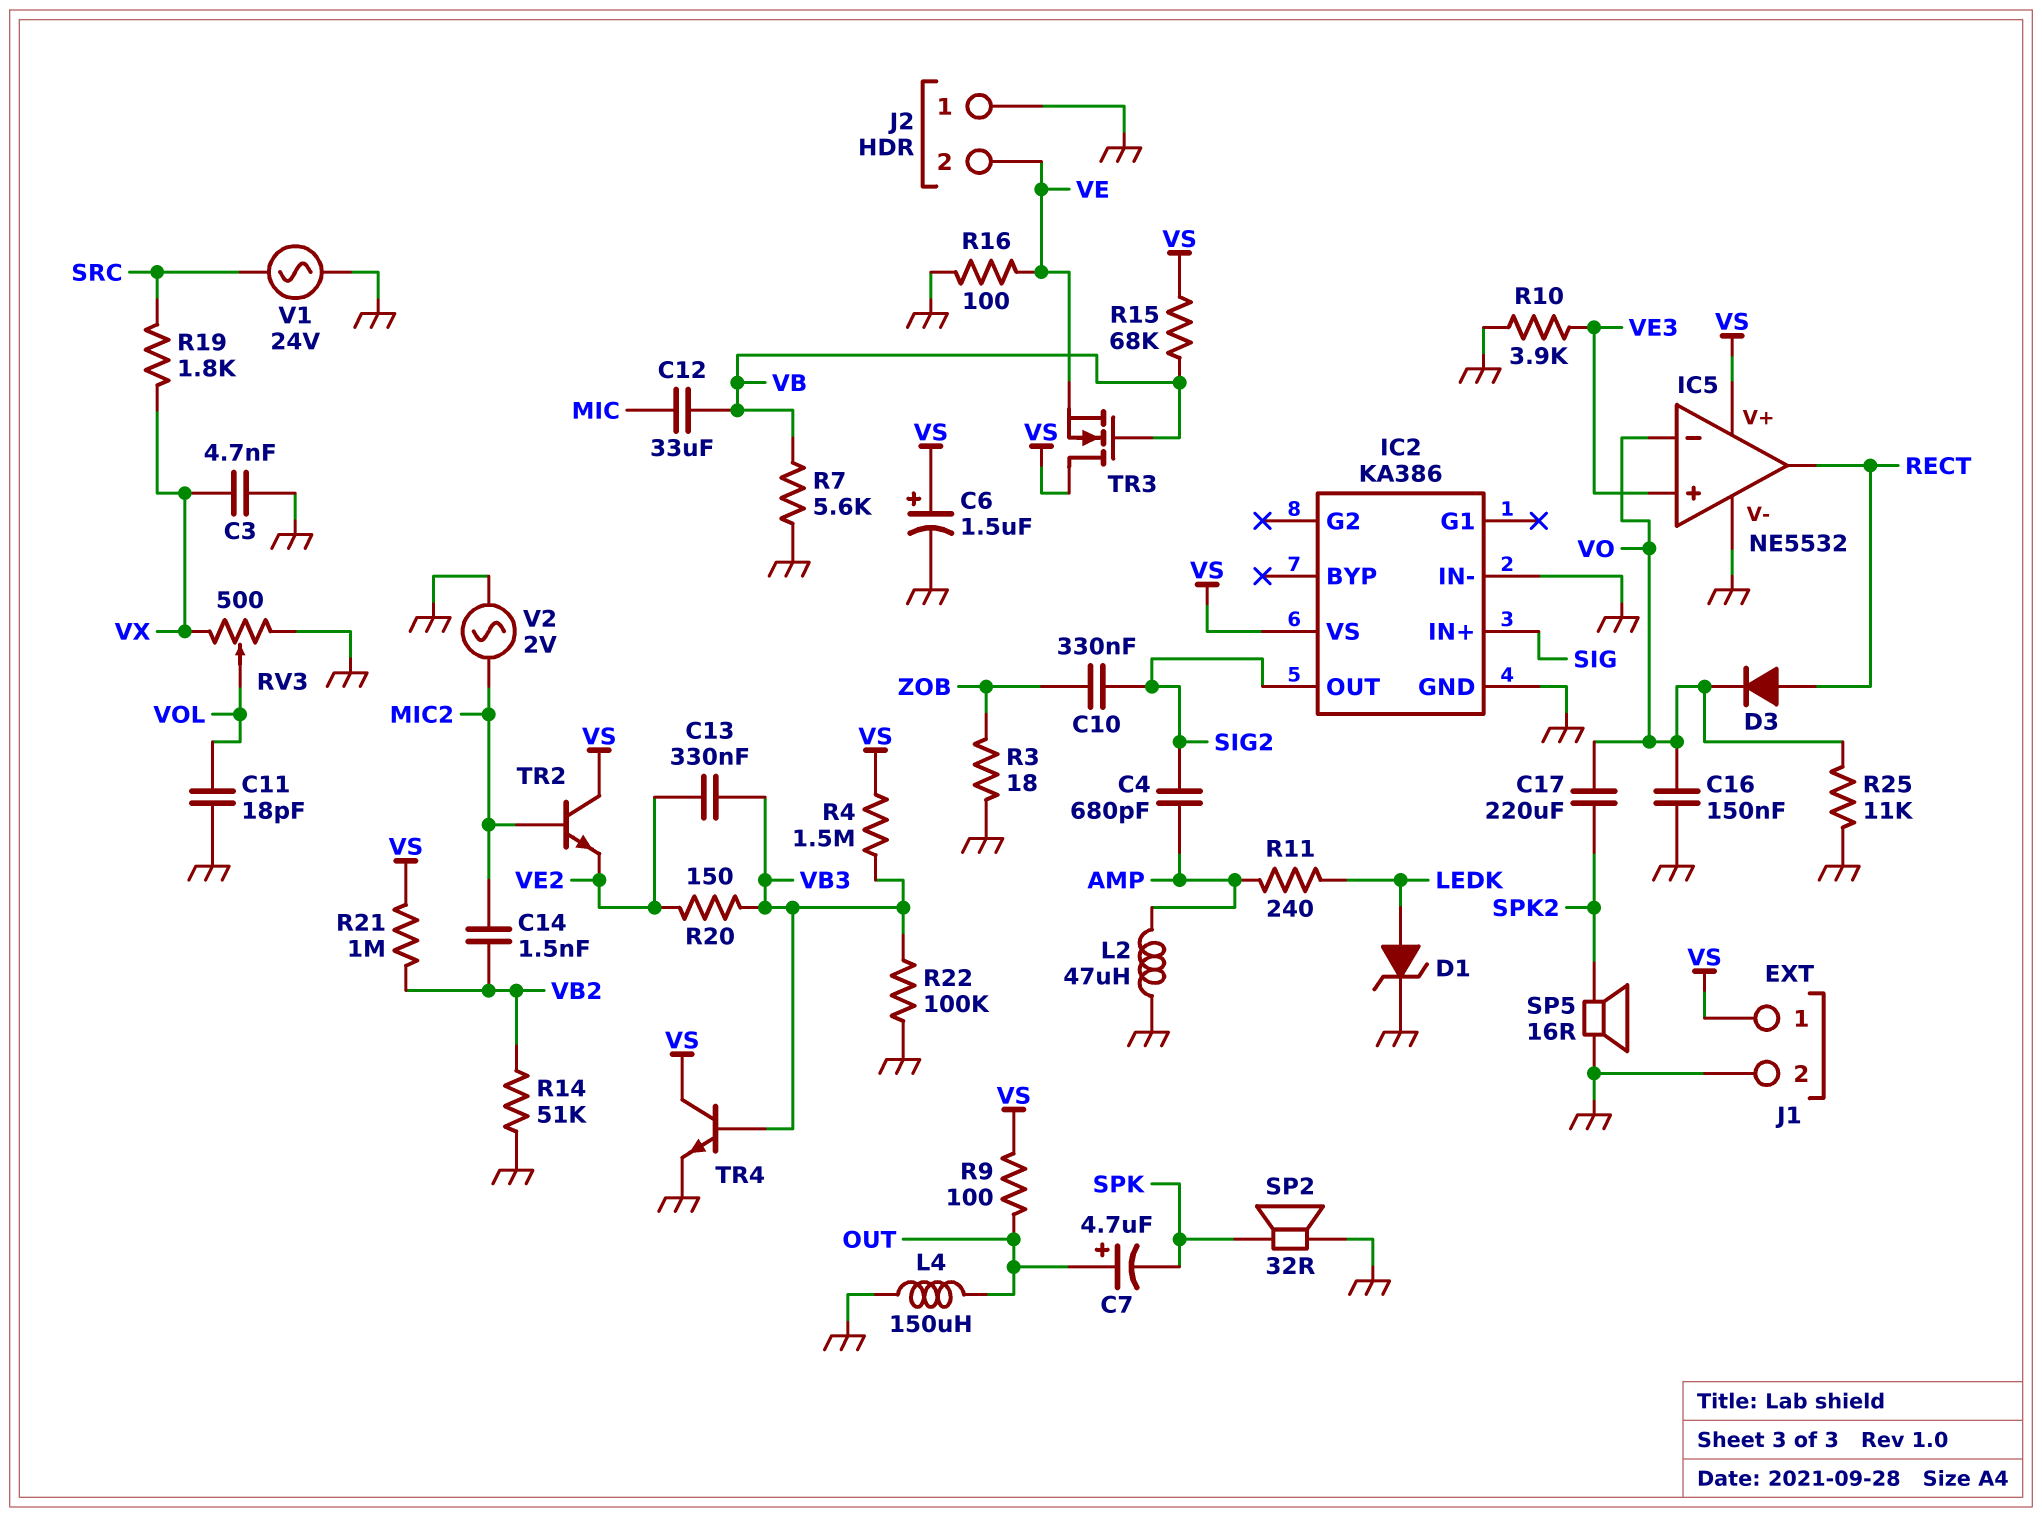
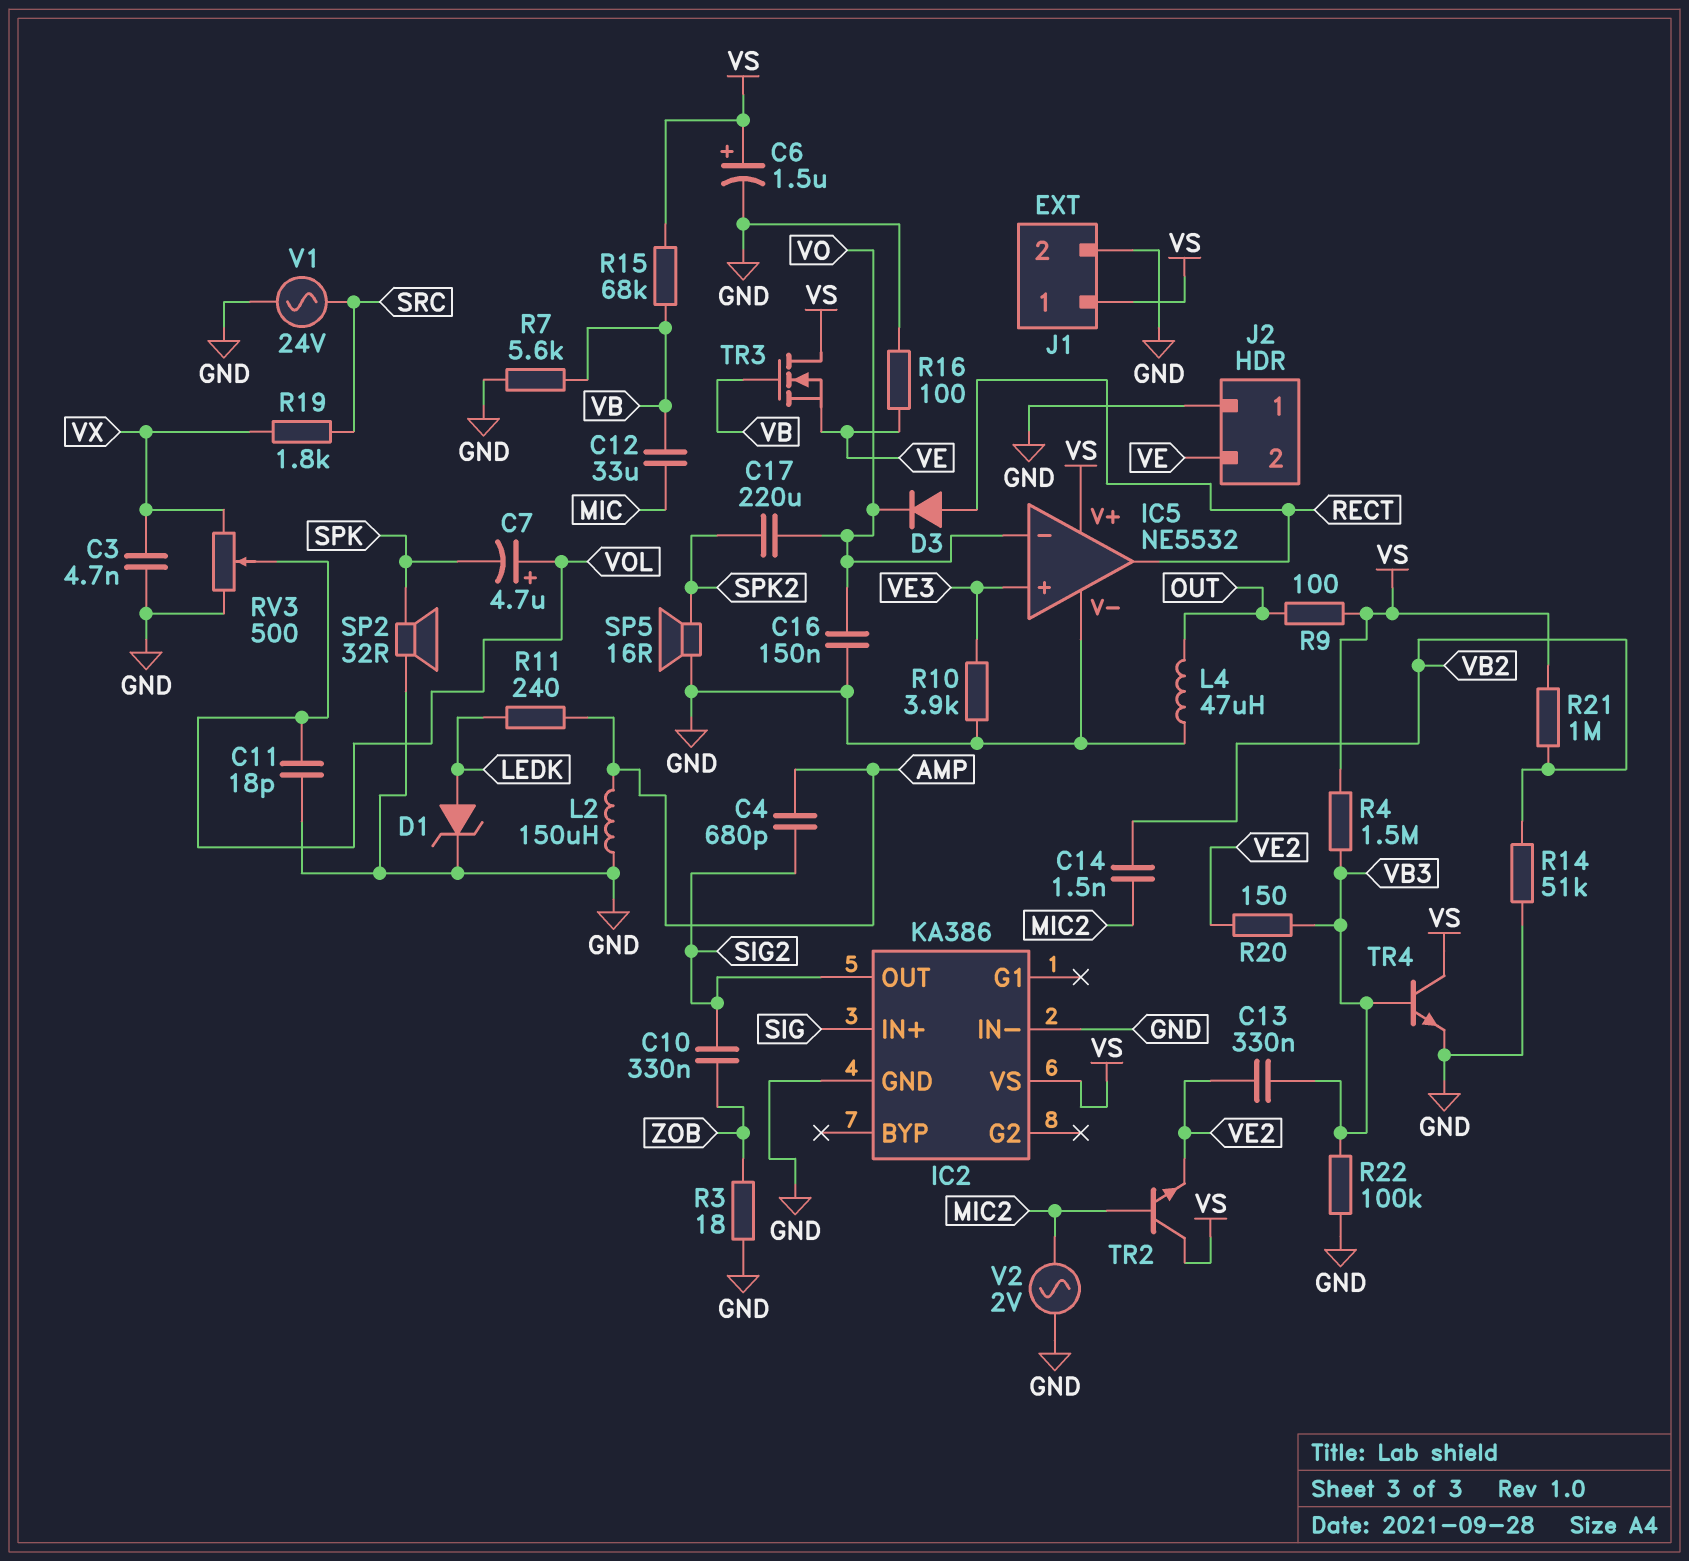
C7: 4.7uF (plus OUT, minus SPK) -> 4.7uF (plus VOL, minus SPK)
L2: 47uH (AMP, GND) -> 150uH (AMP, GND)
L4: 150uH (GND, OUT) -> 47uH (GND, OUT)
R25: 11k (GND, VO) -> none

